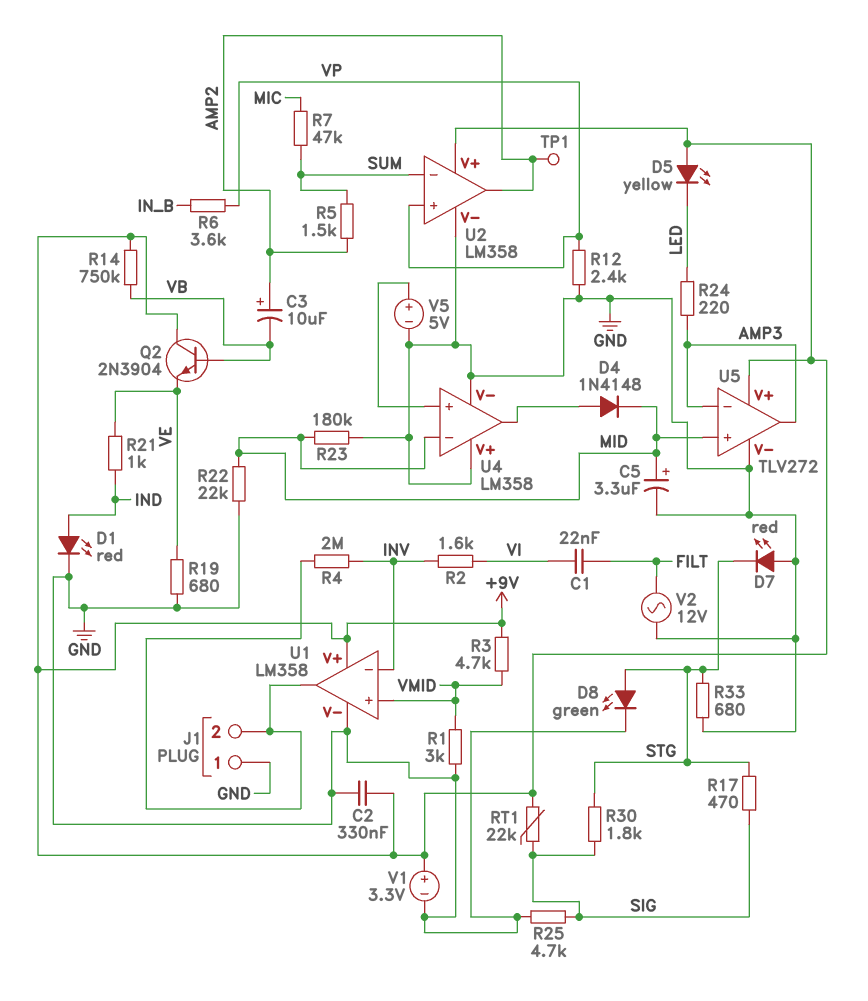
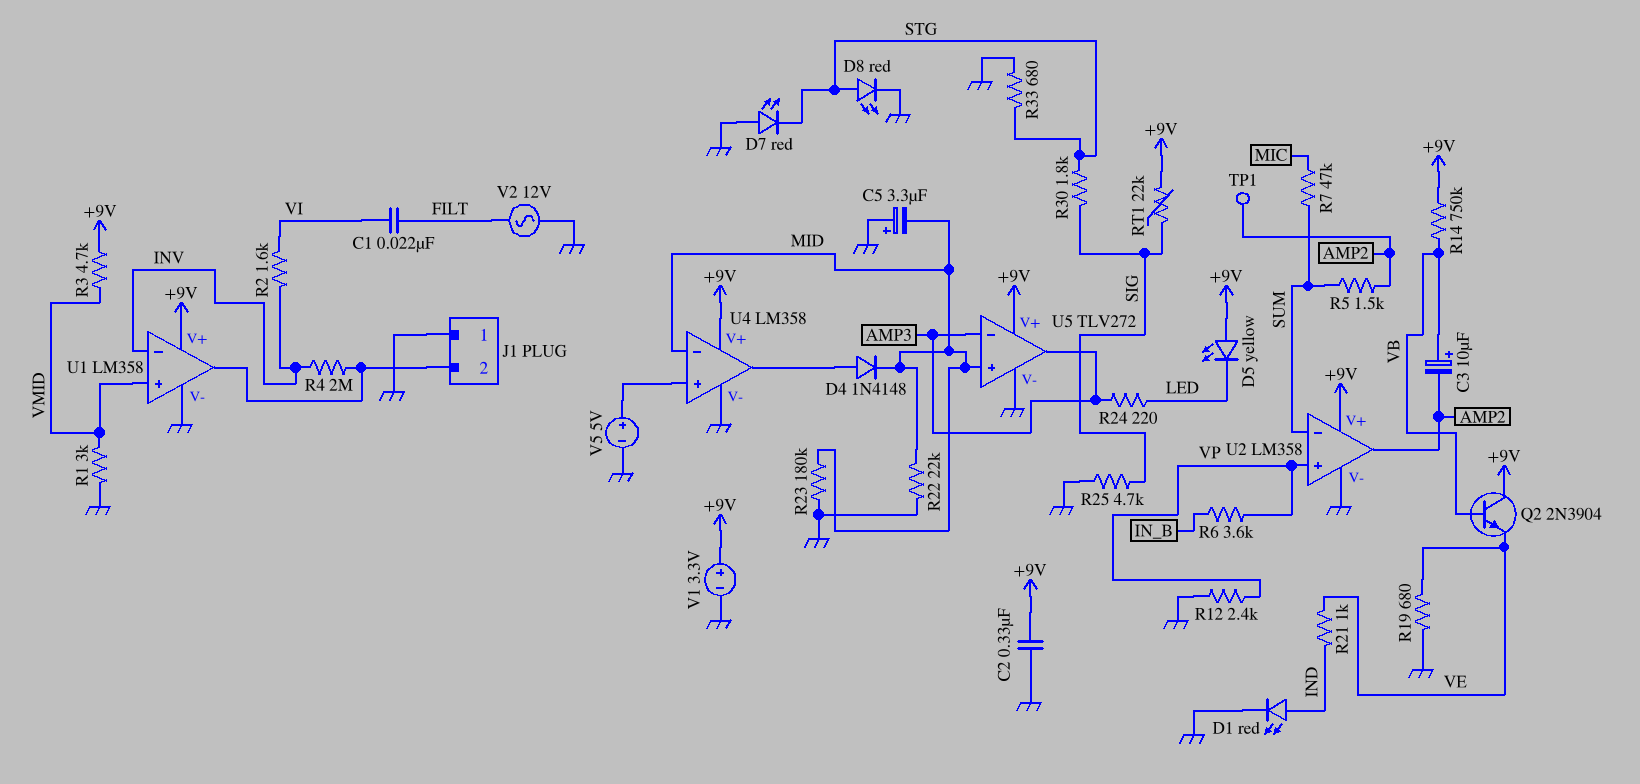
C3: 10uF (plus AMP2, minus VB) -> 10uF (plus VB, minus AMP2)
C5: 3.3uF (plus MID, minus GND) -> 3.3uF (plus GND, minus MID)
D8: LED green (A STG, K GND) -> LED red (A STG, K GND)
R17: 470 (SIG, STG) -> none
U4 pin V+: GND -> +9V

